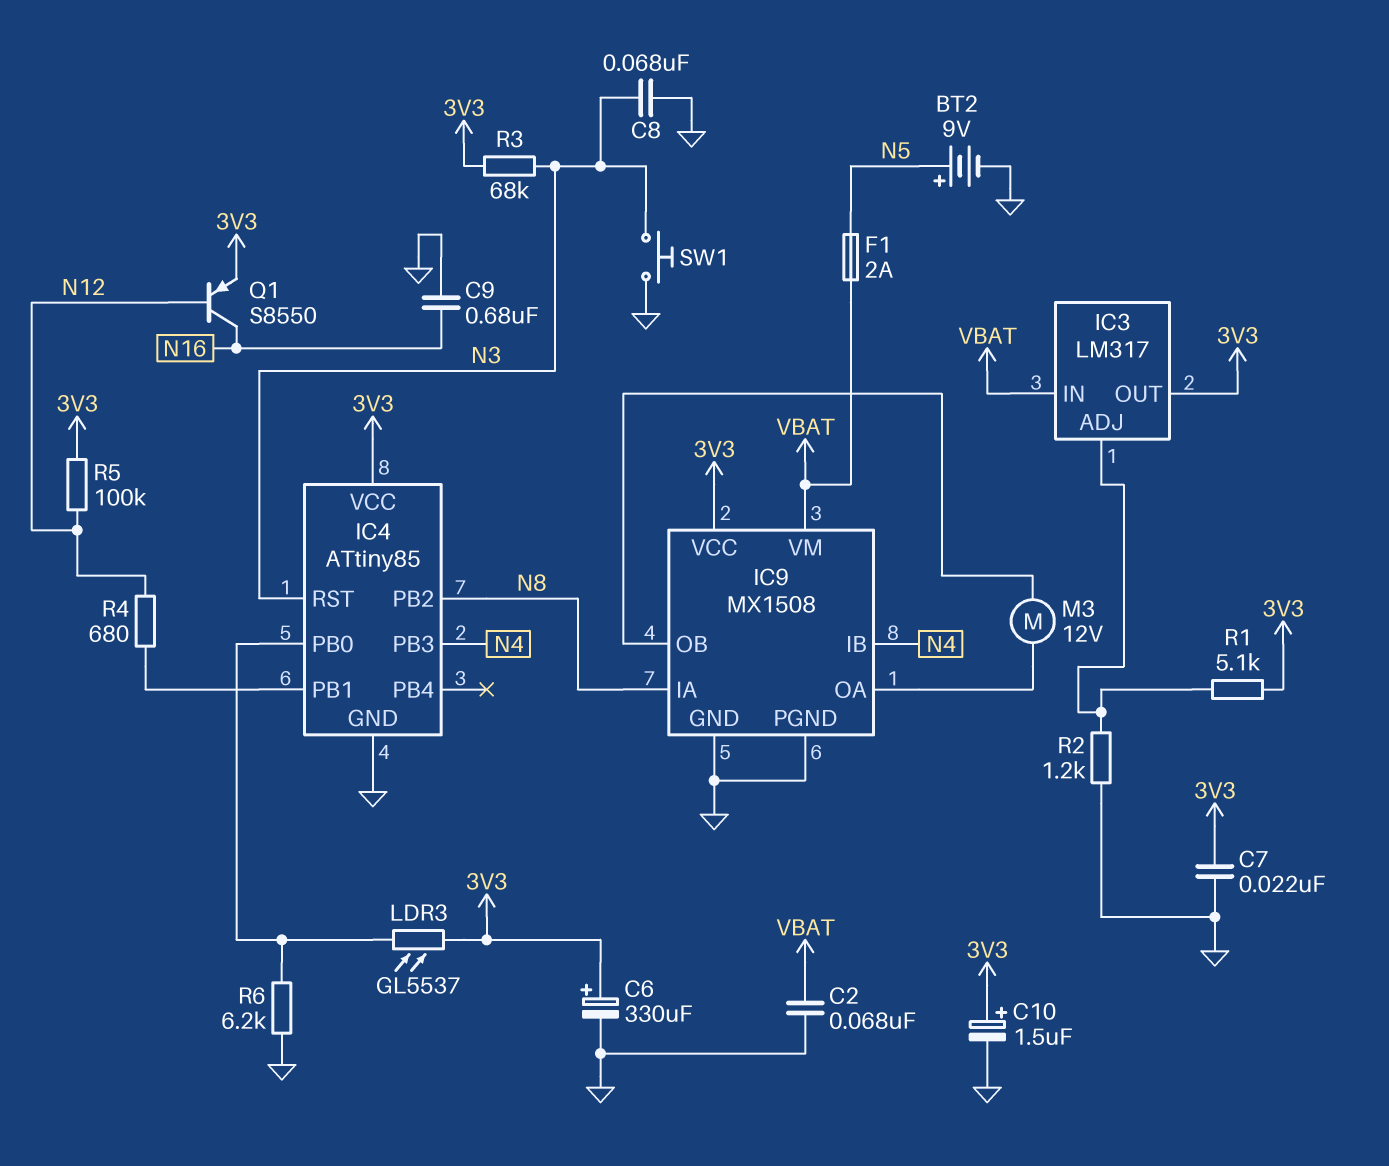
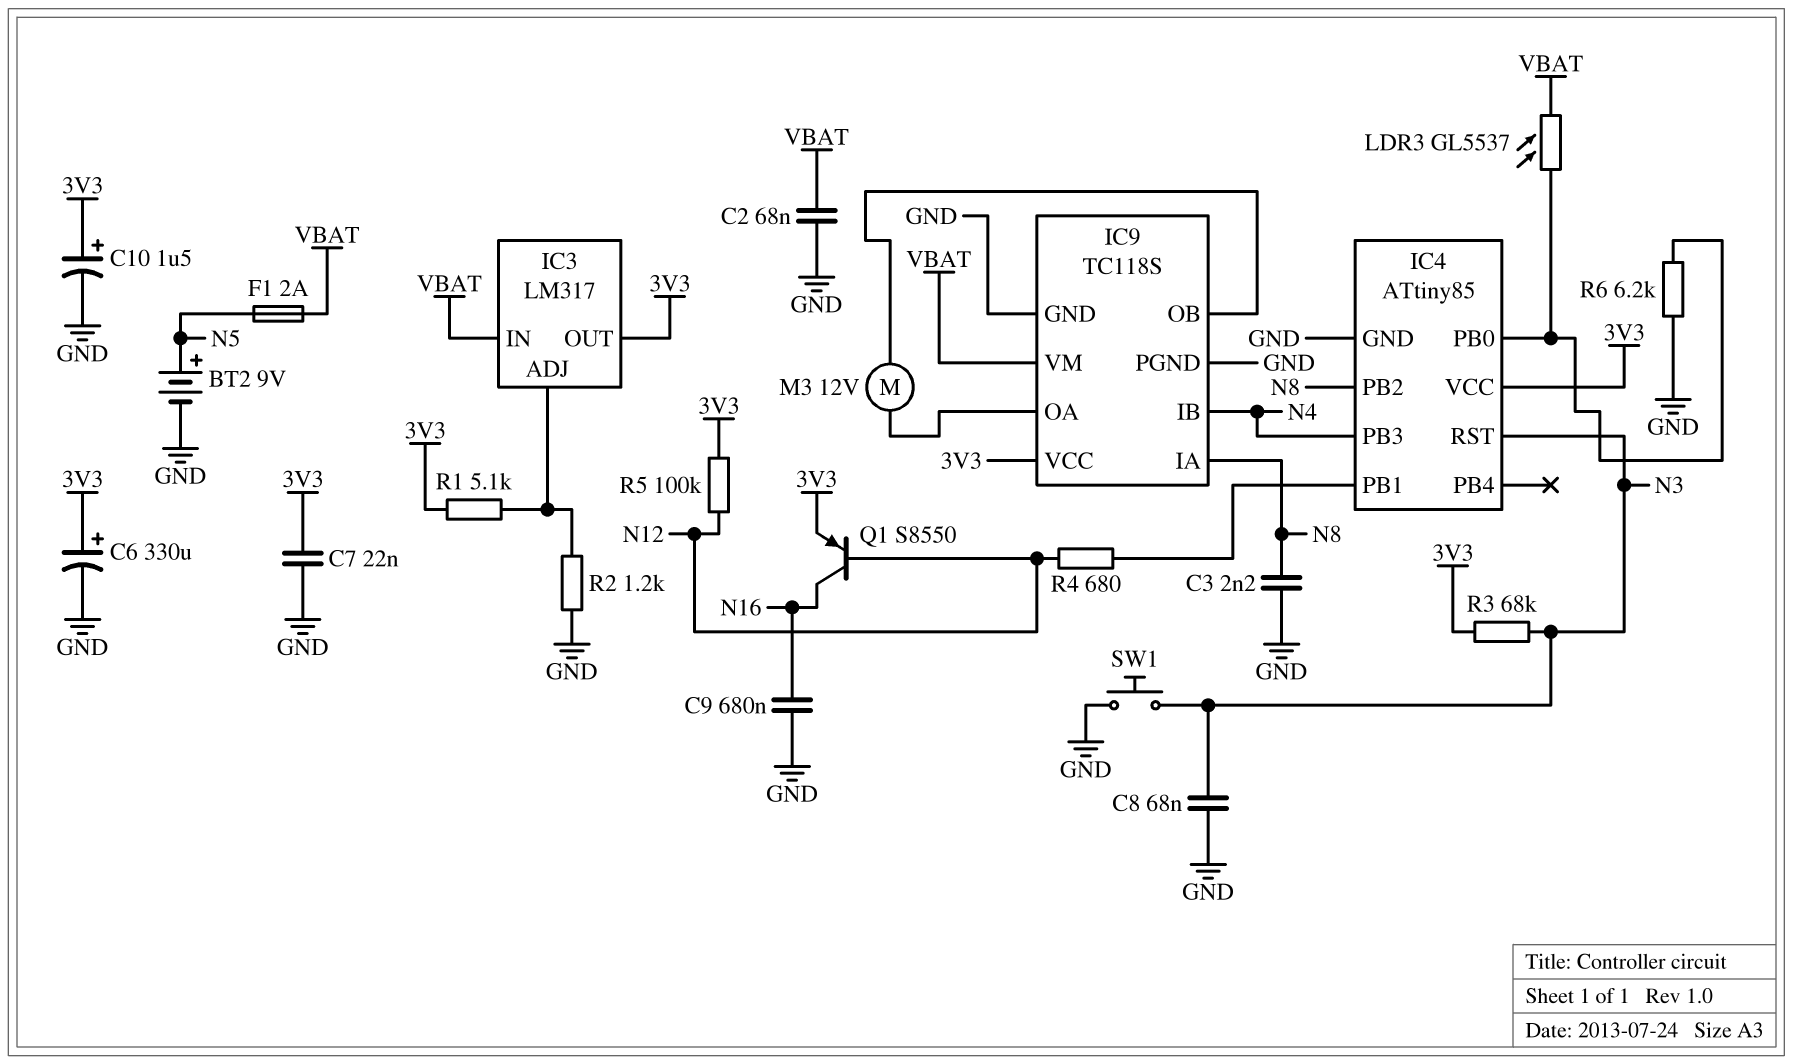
C3: none -> 2.2nF (GND, N8)
IC9: MX1508 -> TC118S
LDR3: GL5537 (3V3, IC4/PB0) -> GL5537 (IC4/PB0, VBAT)

